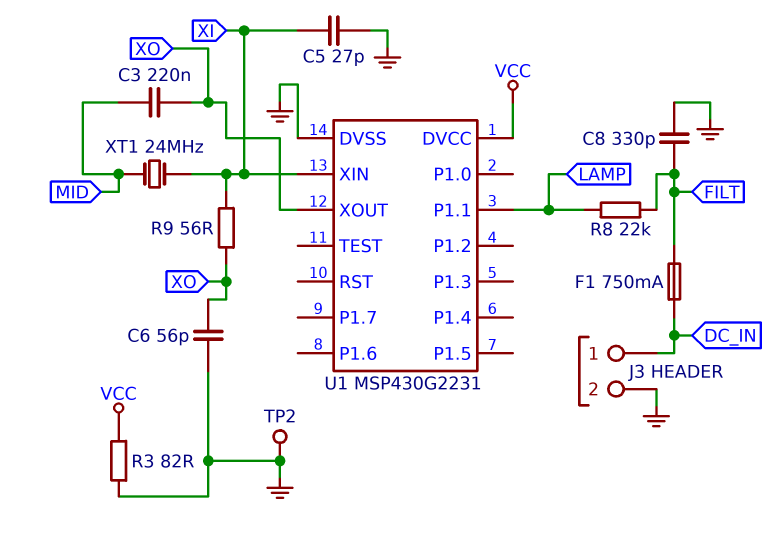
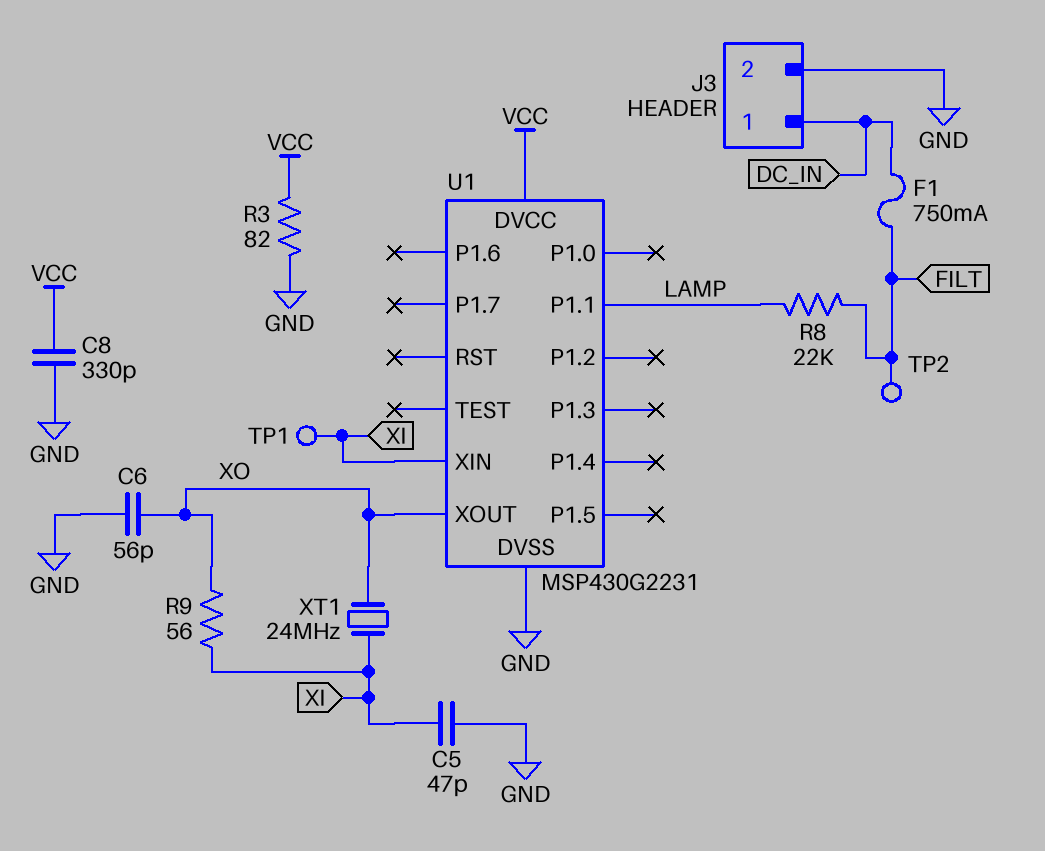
C3: 220nF (MID, XO) -> none
C5: 27pF (GND, XI) -> 47pF (GND, XI)
C8: 330pF (FILT, GND) -> 330pF (GND, VCC)
TP1: none -> test point (XI)
TP2: test point (GND) -> test point (FILT)
XT1: 24MHz (MID, XI) -> 24MHz (XI, XO)

